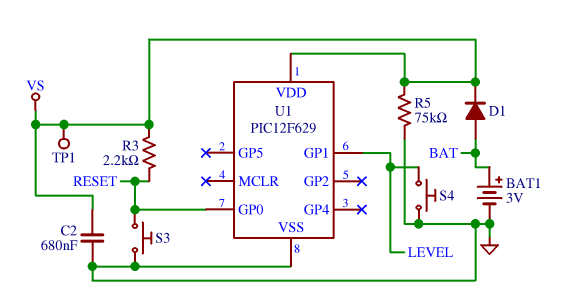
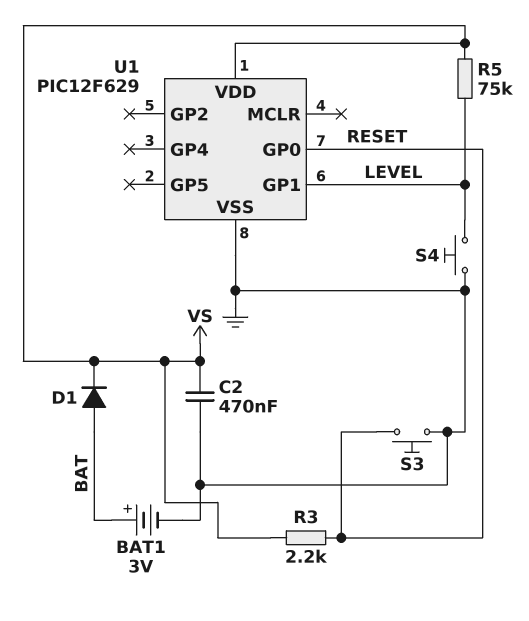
C2: 680nF (GND, VS) -> 470nF (GND, VS)
R5: 75k (GND, VS) -> 75k (LEVEL, VS)
TP1: test point (VS) -> none

